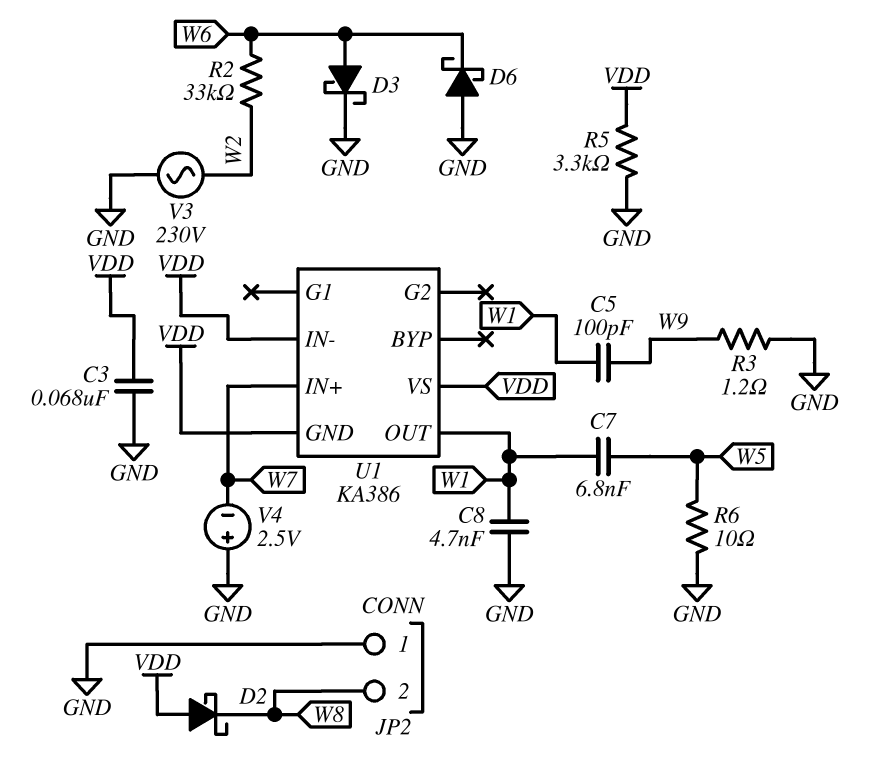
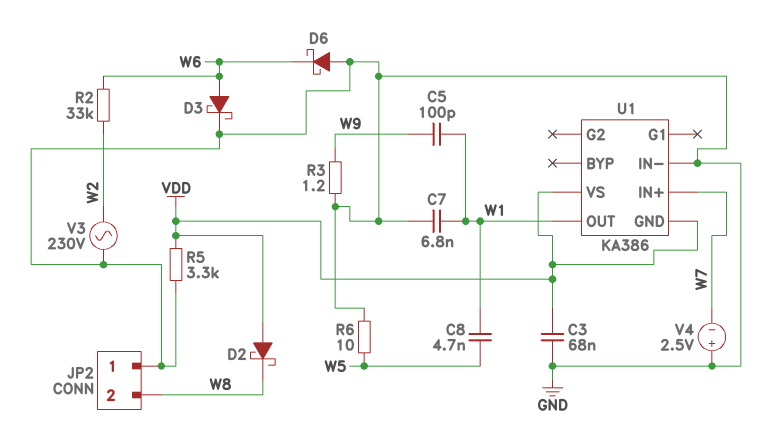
C7: 6.8nF (W1, W5) -> 6.8nF (GND, W1)
C8: 4.7nF (GND, W1) -> 4.7nF (W1, W5)
U1 pin IN-: VDD -> GND

